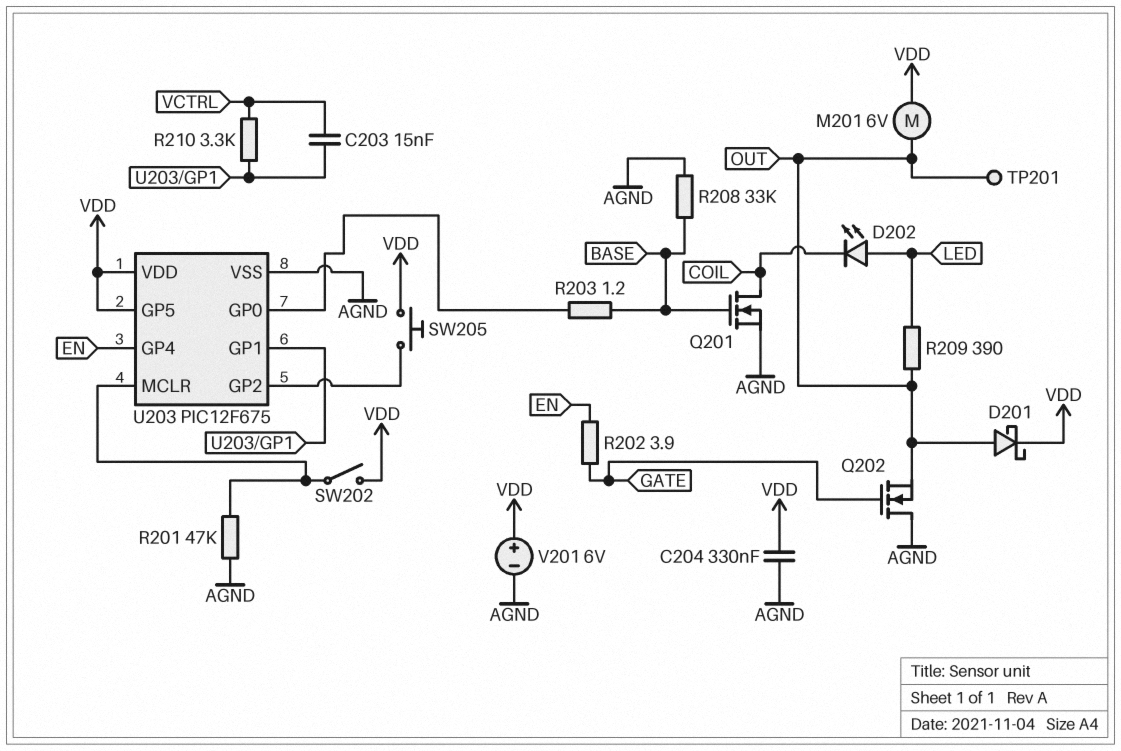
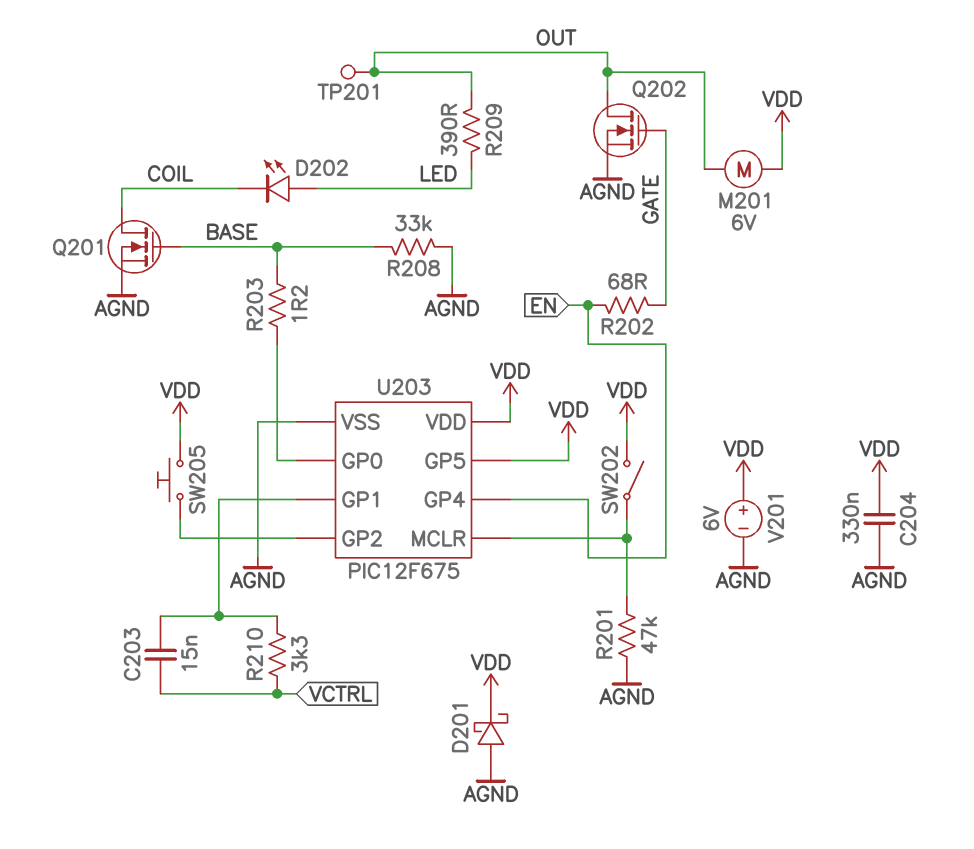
D201: schottky (A OUT, K VDD) -> schottky (A AGND, K VDD)
Q202: NMOS (G GATE, D AGND, S OUT) -> NMOS (G GATE, D OUT, S AGND)
R202: 3.9 (EN, GATE) -> 68 (EN, GATE)

